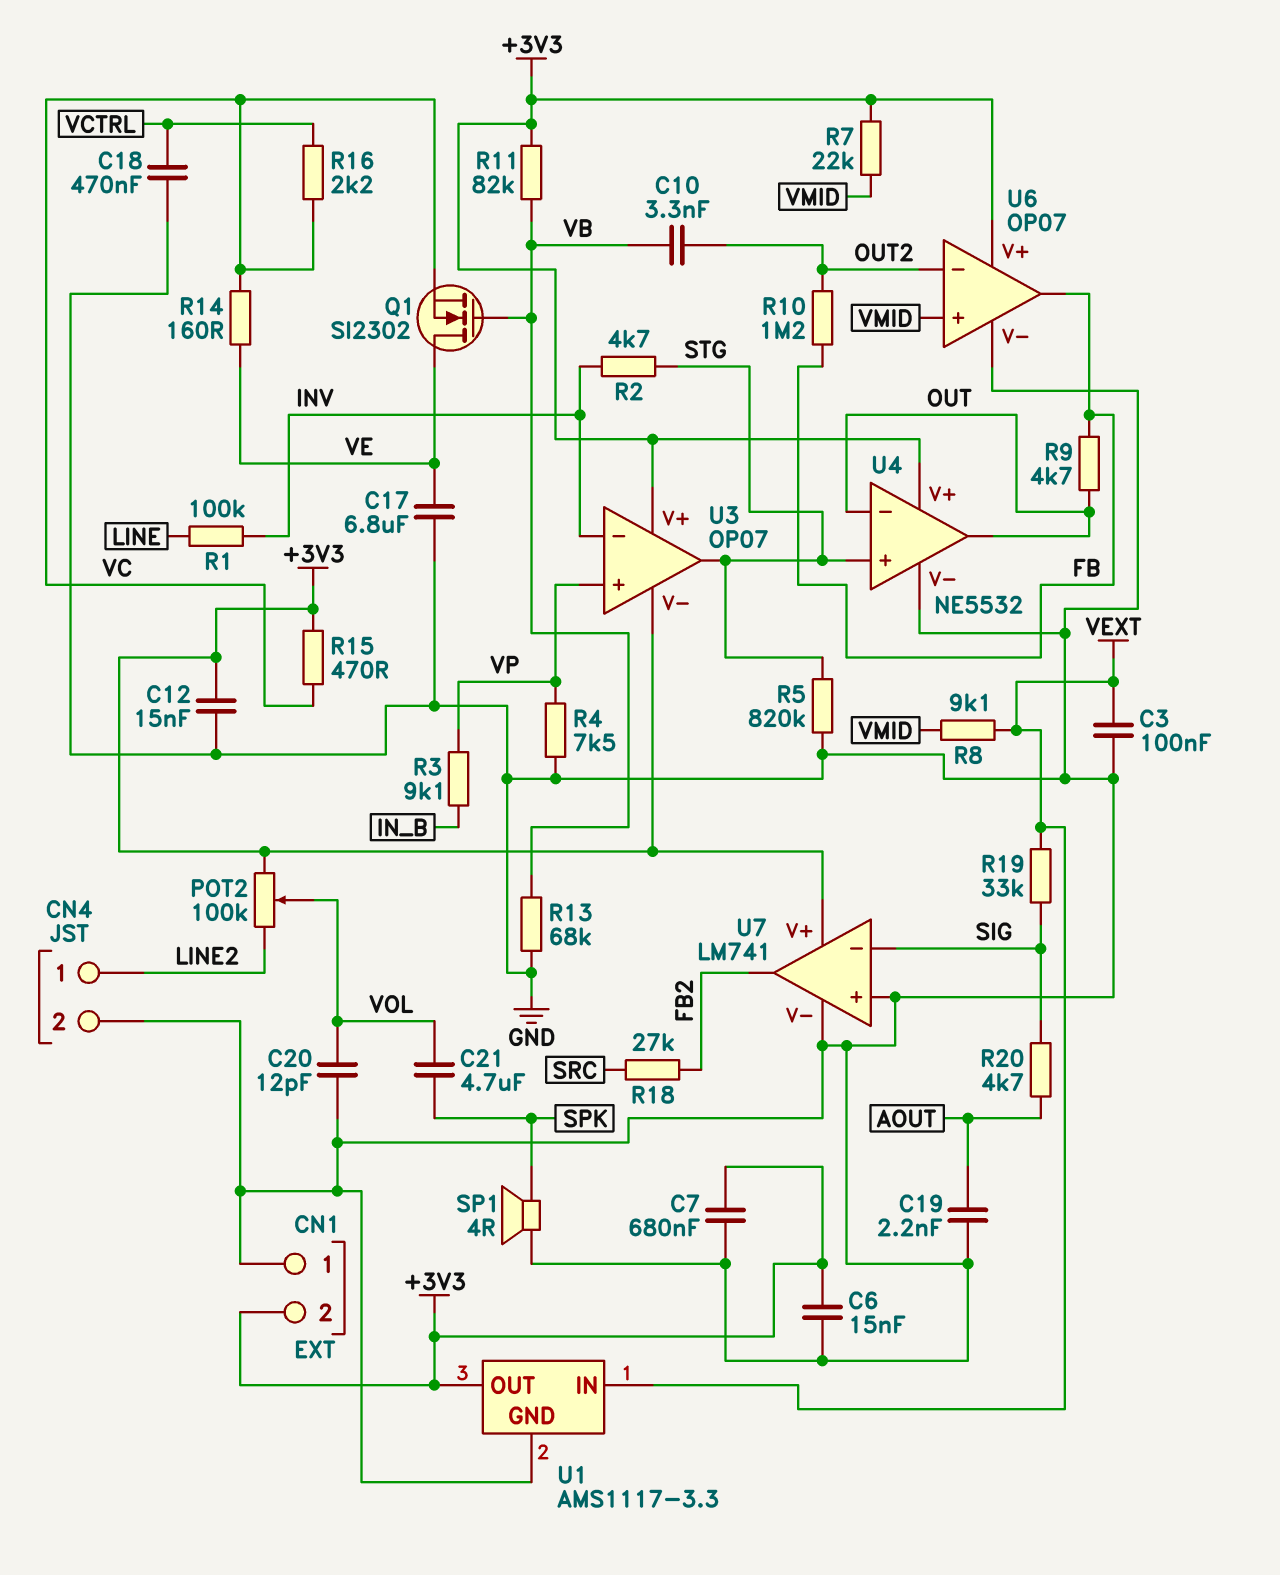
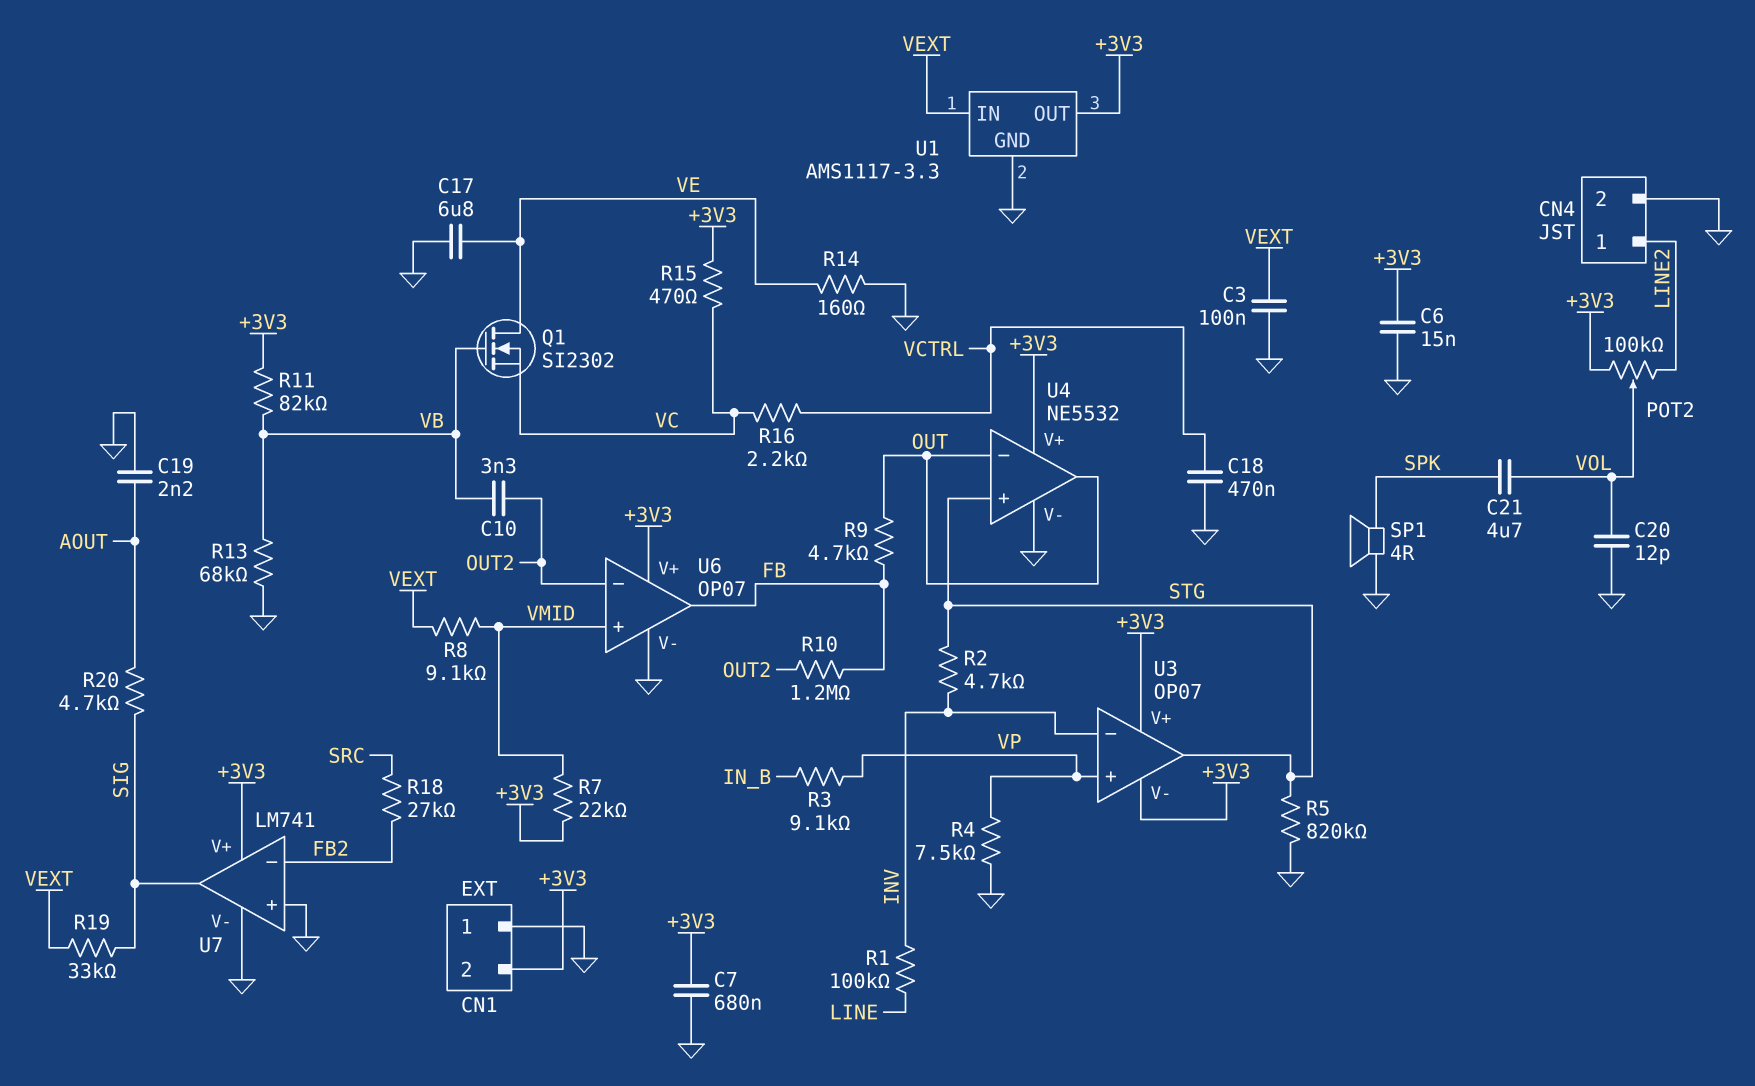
C12: 15nF (+3V3, GND) -> none
R14: 160 (VC, VE) -> 160 (GND, VE)
U7 pin in-: SIG -> FB2
U7 pin out: FB2 -> SIG

